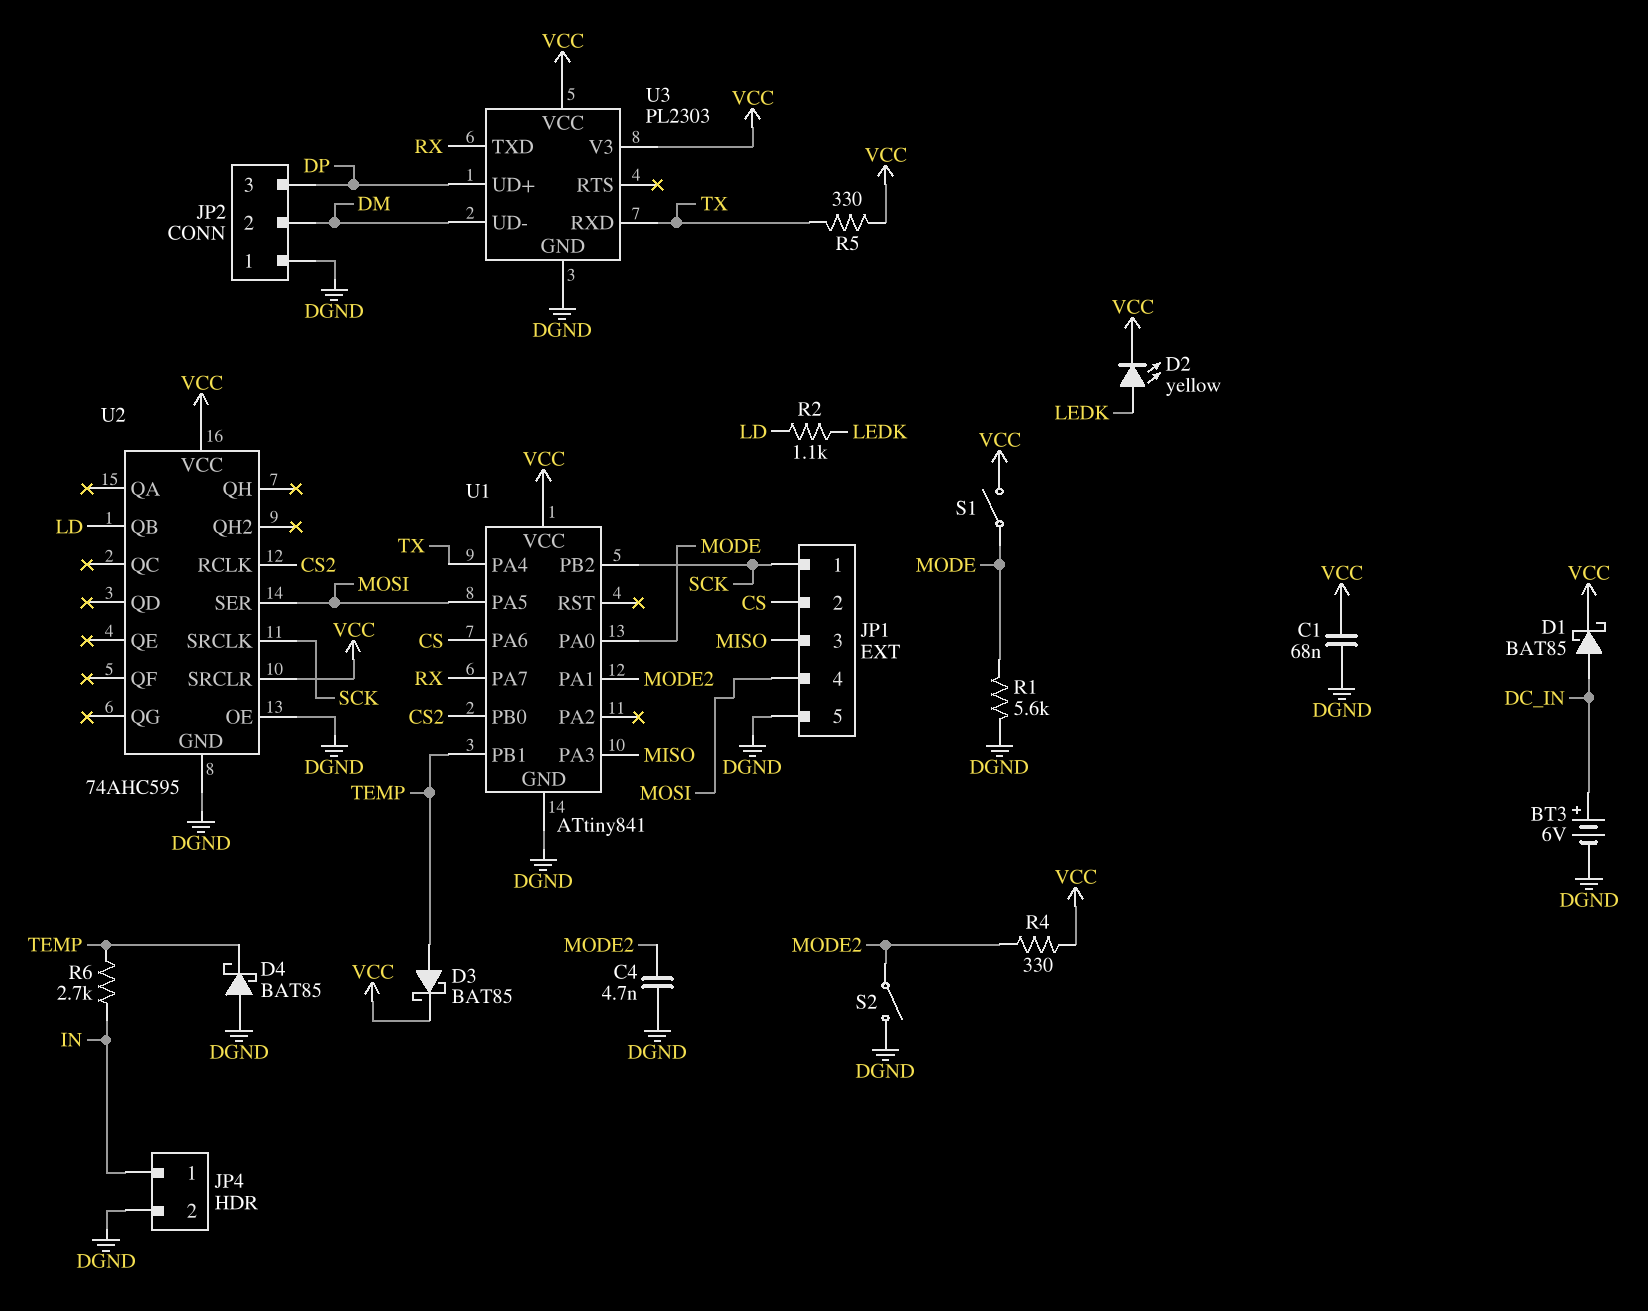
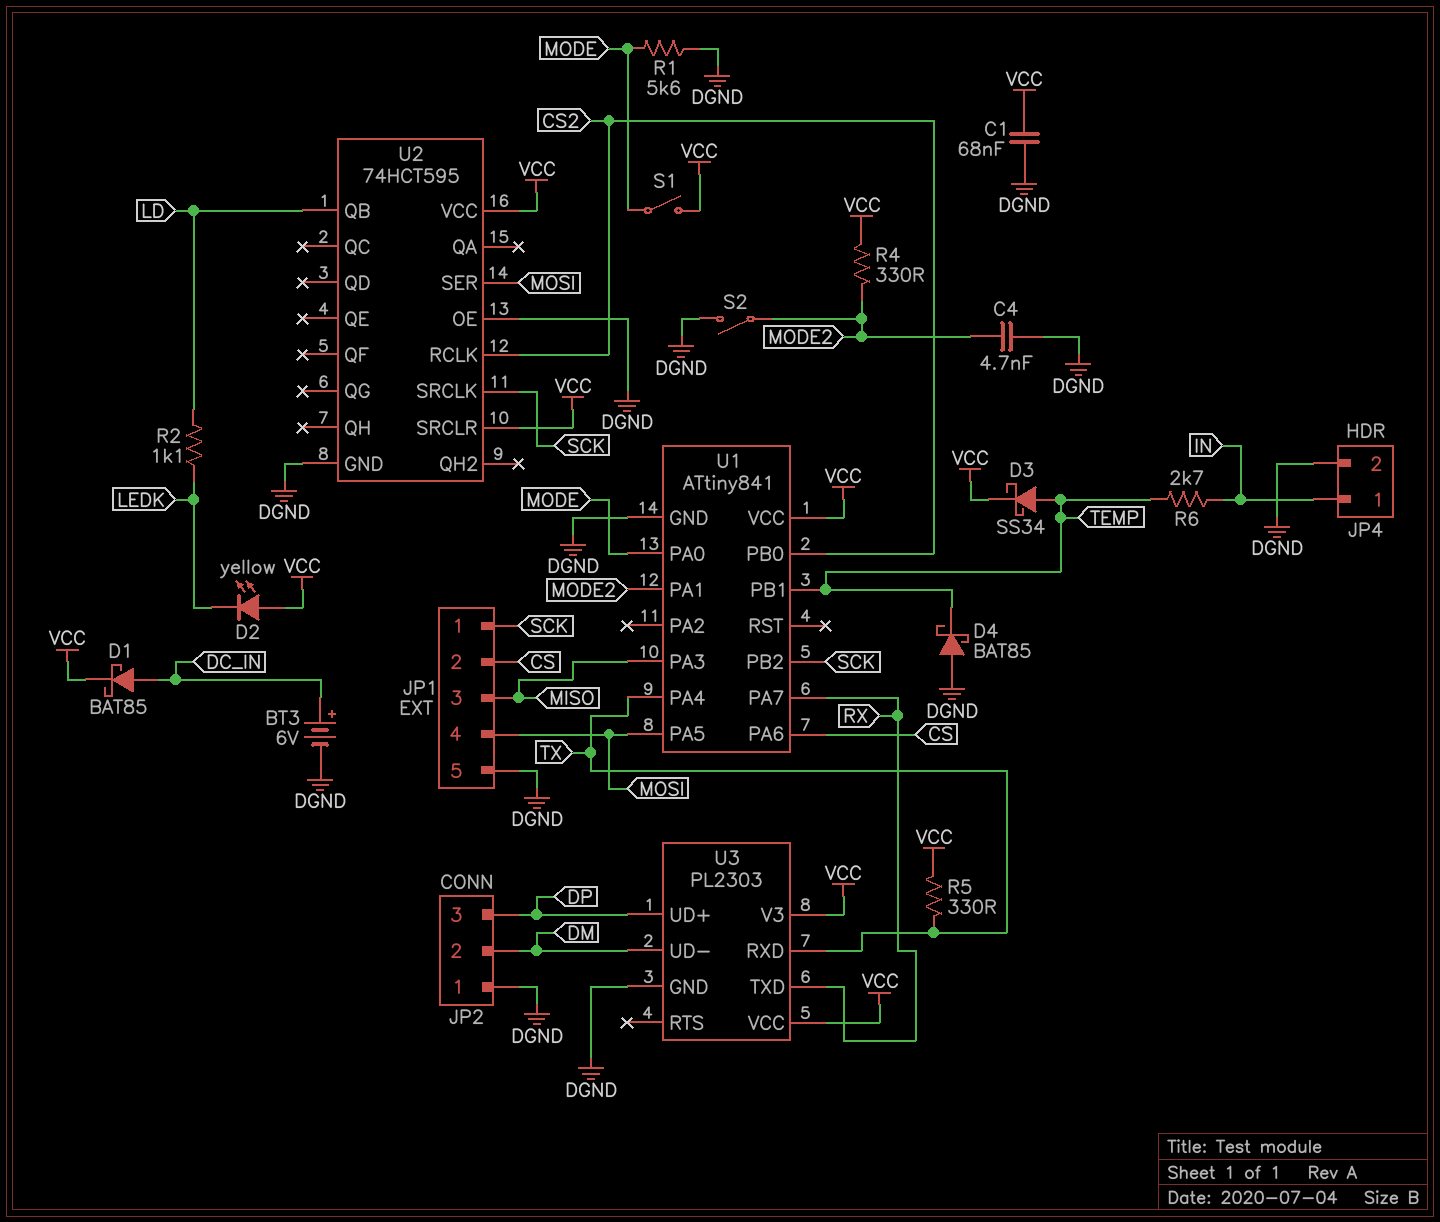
D2: LED yellow (A LEDK, K VCC) -> LED yellow (A VCC, K LEDK)
D3: schottky BAT85 (A TEMP, K VCC) -> schottky SS34 (A TEMP, K VCC)
U2: 74AHC595 -> 74HCT595

